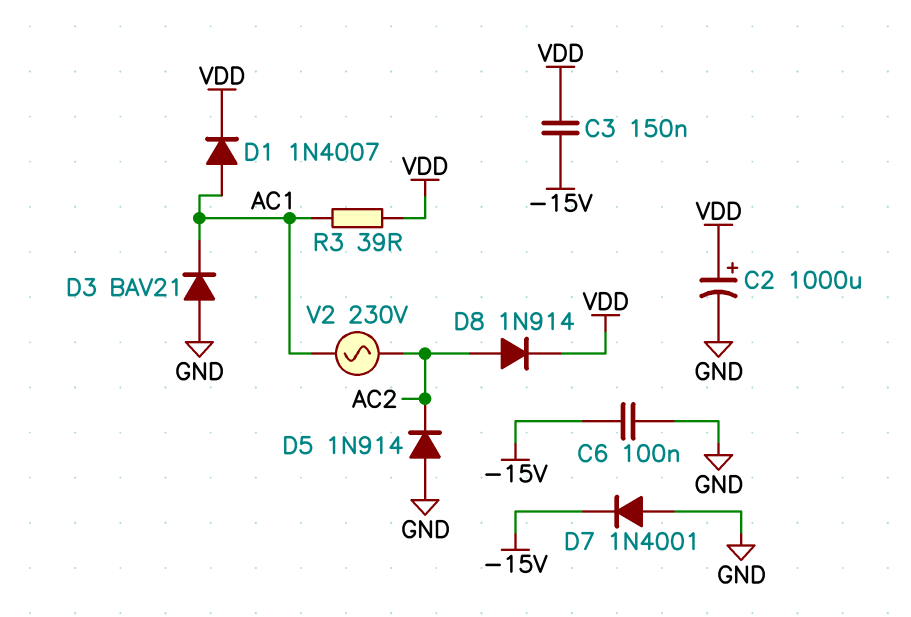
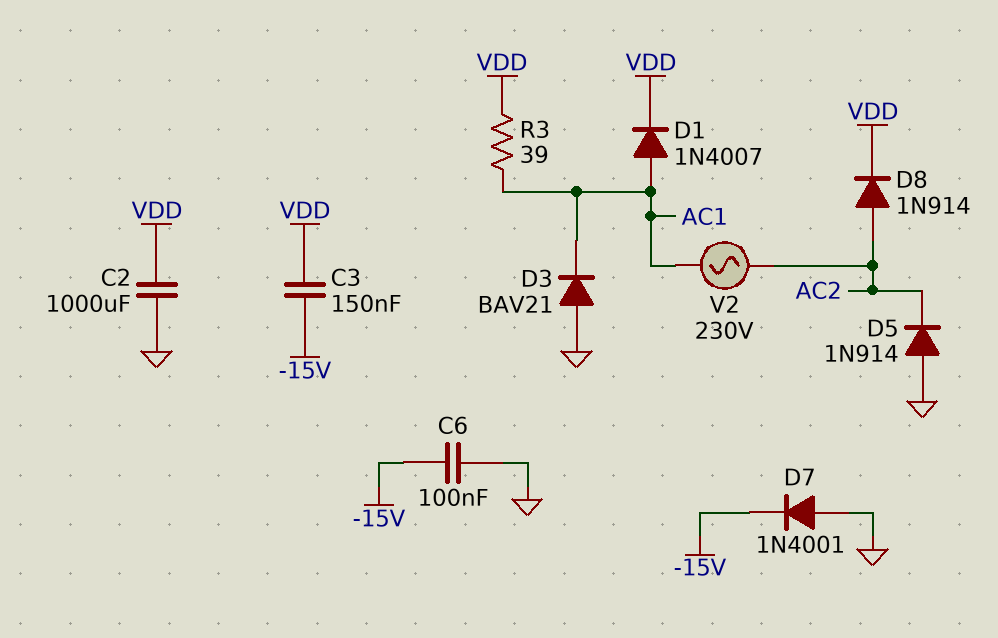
C2: 1000uF (plus VDD, minus GND) -> 1000uF (GND, VDD)

